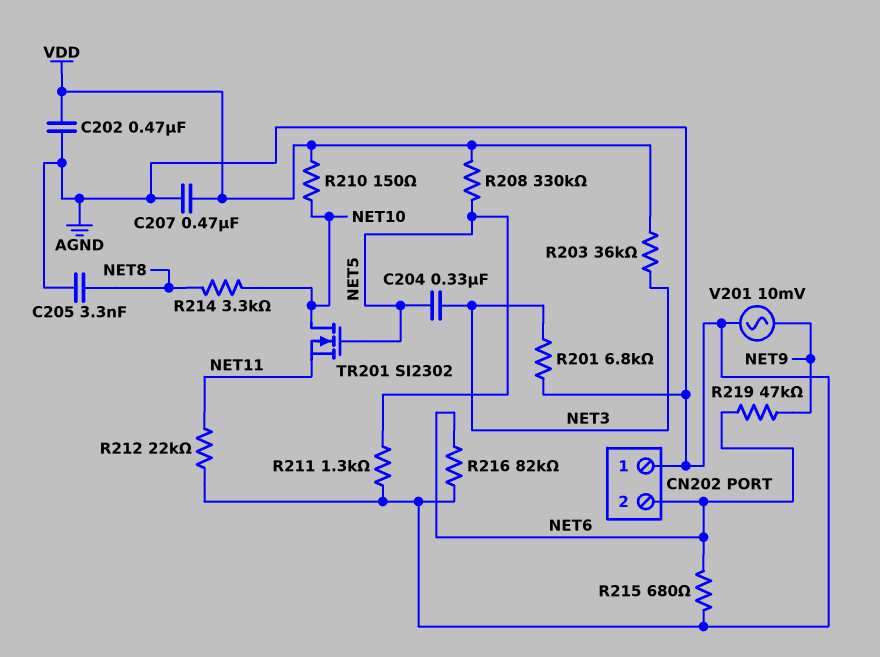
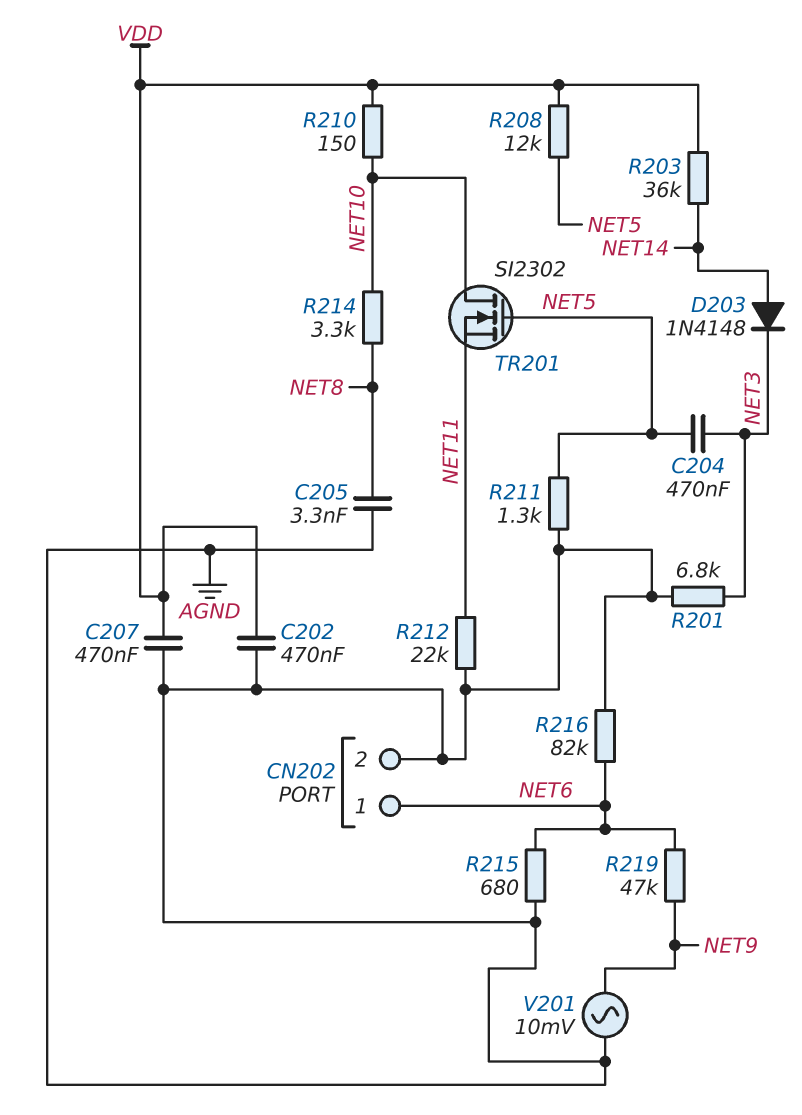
C204: 330nF (NET3, NET5) -> 470nF (NET3, NET5)
CN202 pin 1: AGND -> NET6
CN202 pin 2: NET6 -> AGND
D203: none -> diode 1N4148 (A NET14, K NET3)
R203: 36k (NET3, VDD) -> 36k (NET14, VDD)
R208: 330k (NET5, VDD) -> 12k (NET5, VDD)

